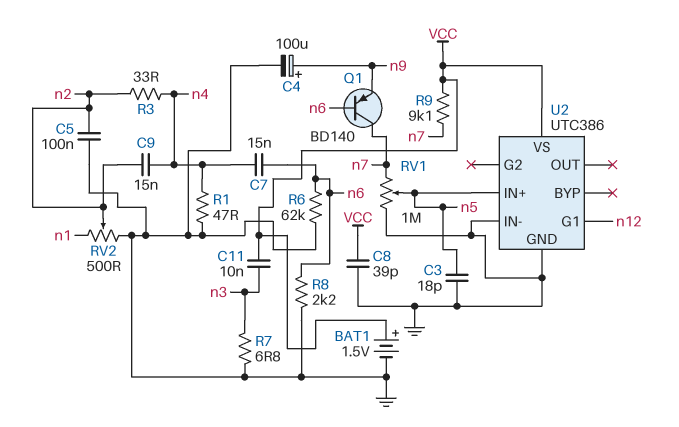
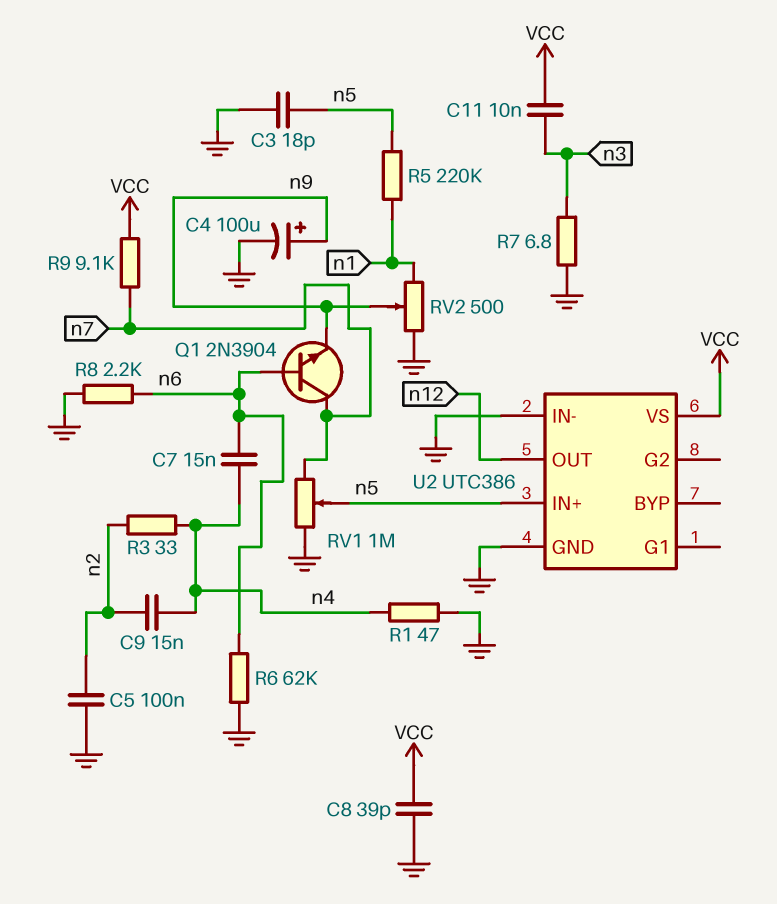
BAT1: 1.5V (plus VCC, minus GND) -> none
Q1: PNP BD140 (B n6, C n7, E n9) -> NPN 2N3904 (B n6, C n7, E n9)
R5: none -> 220k (n1, n5)
RV2: 500 (GND, n1, wiper n2) -> 500 (GND, n1, wiper n9)
U2 pin G1: n12 -> none
U2 pin OUT: none -> n12

